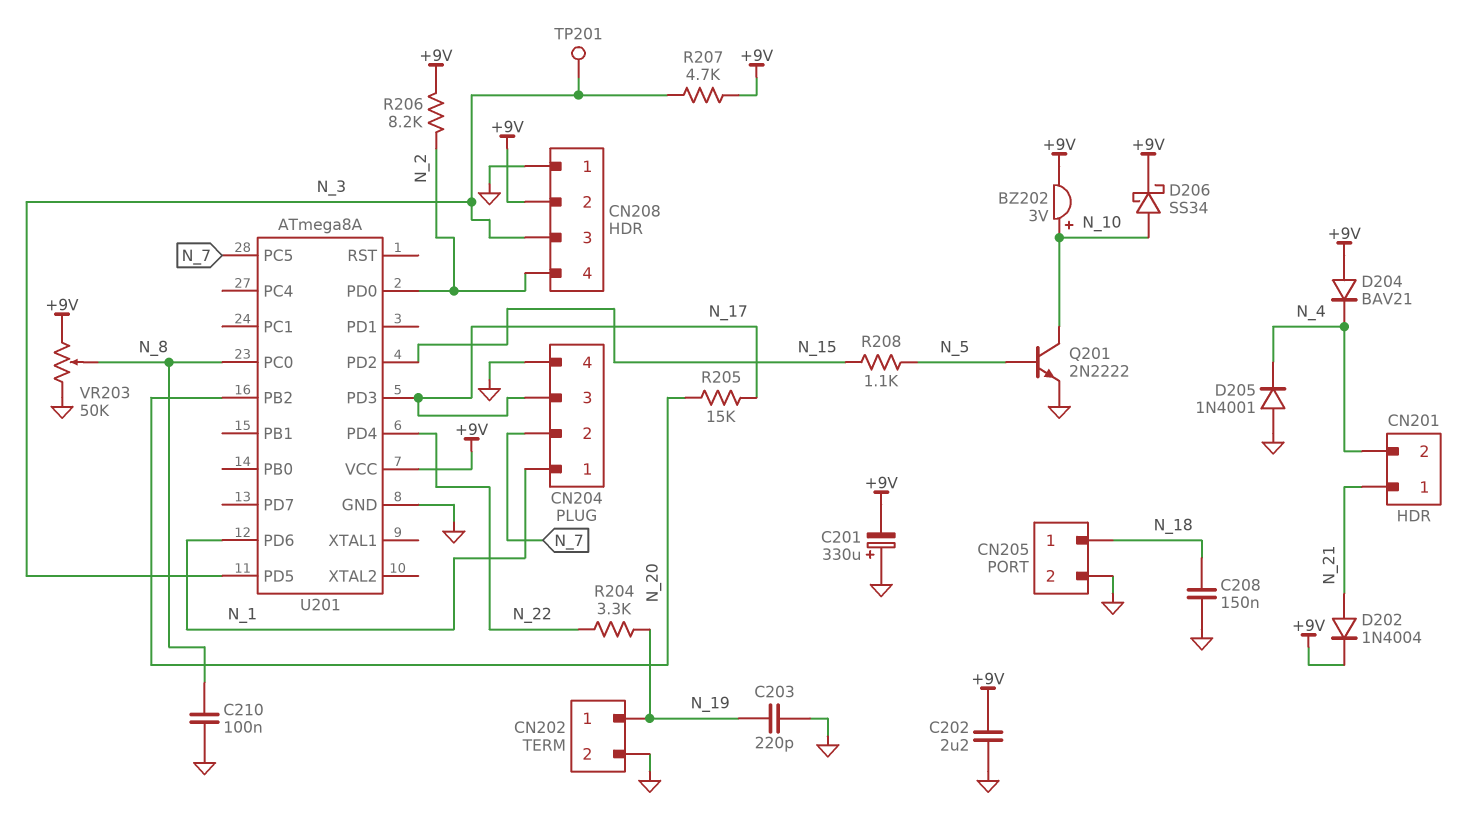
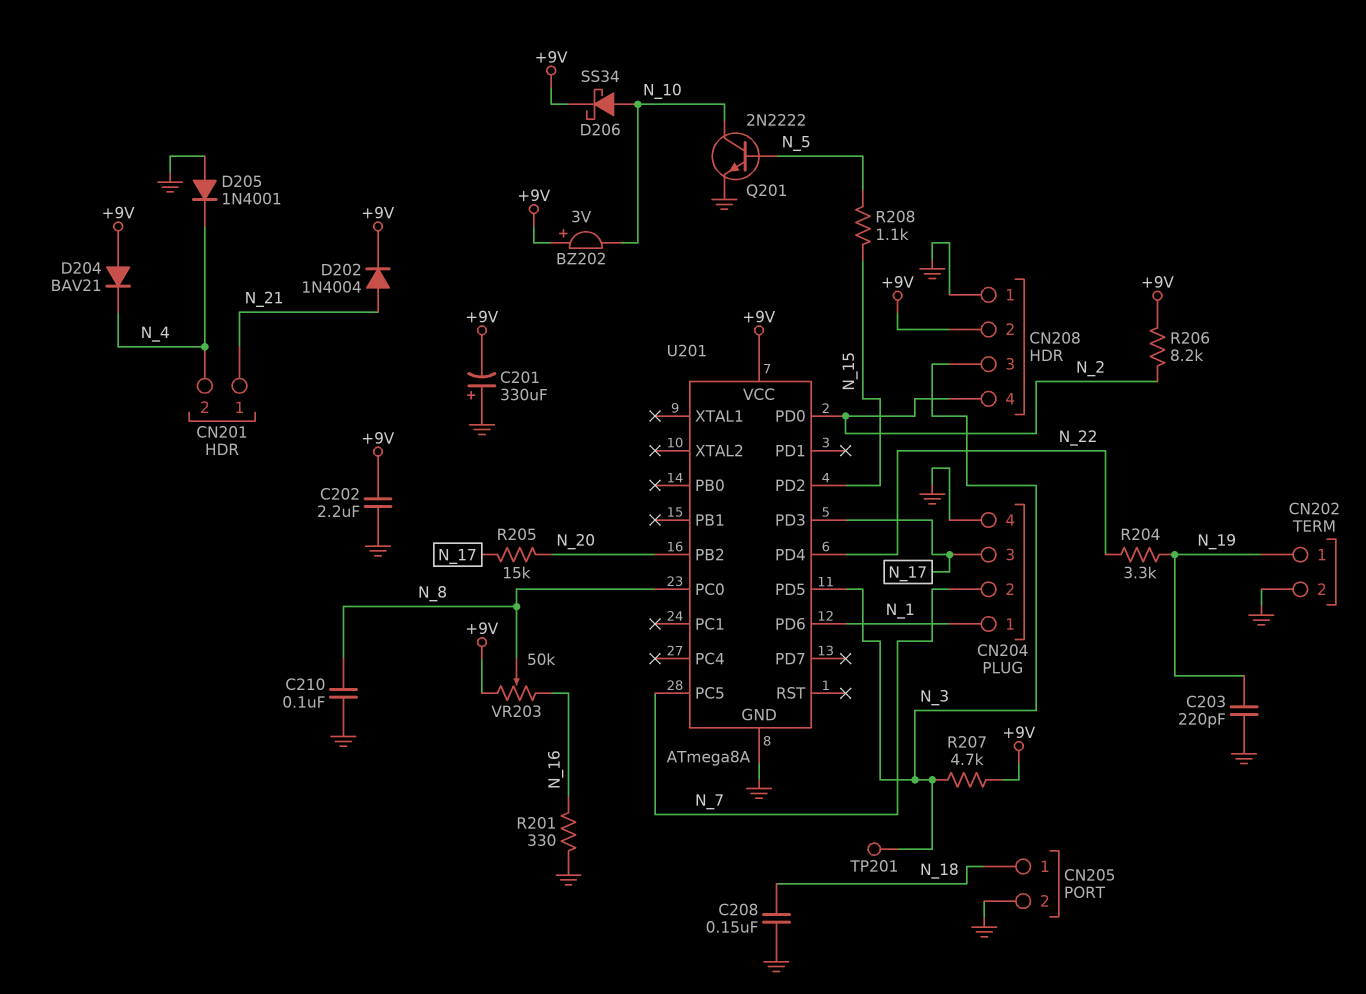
BZ202: buzzer 3V (plus N_10, minus +9V) -> buzzer 3V (plus +9V, minus N_10)
R201: none -> 330 (GND, N_16)
VR203: 50k (+9V, GND, wiper N_8) -> 50k (+9V, N_16, wiper N_8)

